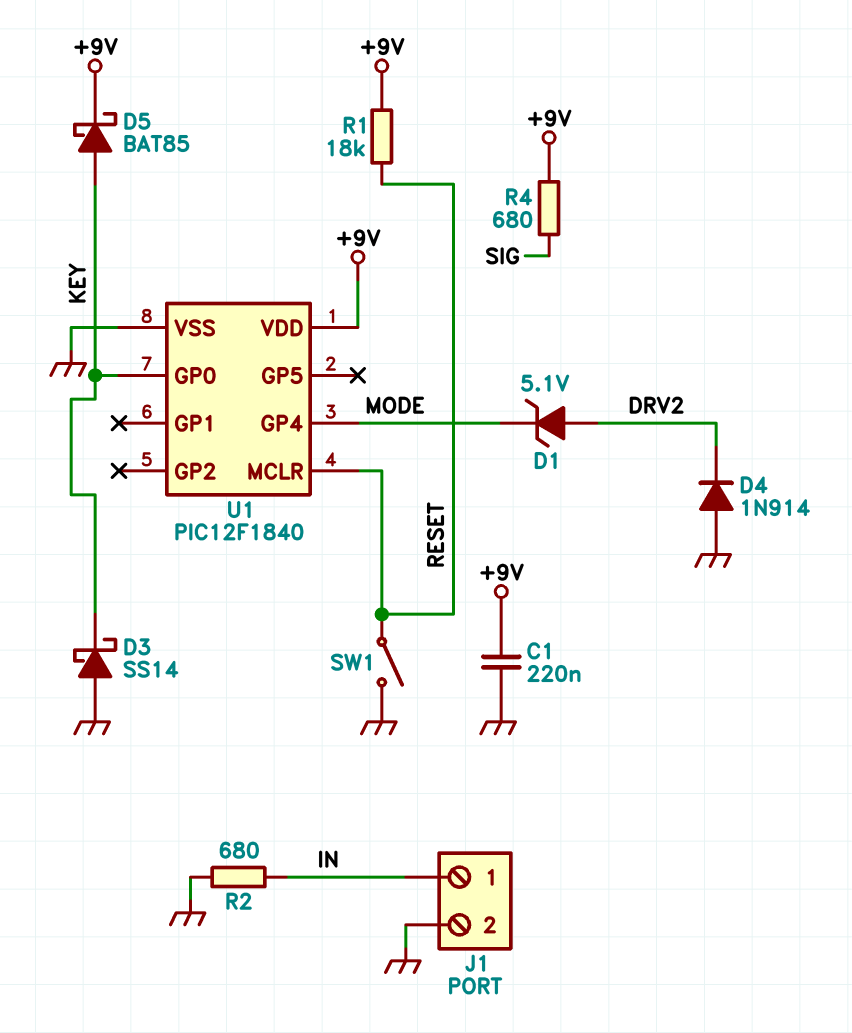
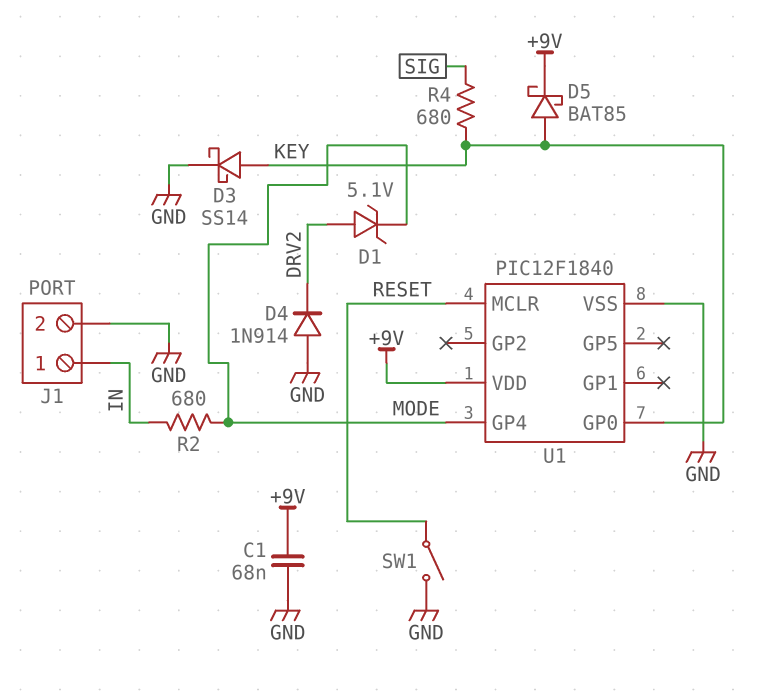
C1: 220nF (+9V, GND) -> 68nF (+9V, GND)
D3: schottky SS14 (A GND, K KEY) -> schottky SS14 (A KEY, K GND)
R1: 18k (+9V, RESET) -> none
R2: 680 (GND, IN) -> 680 (IN, MODE)
R4: 680 (+9V, SIG) -> 680 (KEY, SIG)

